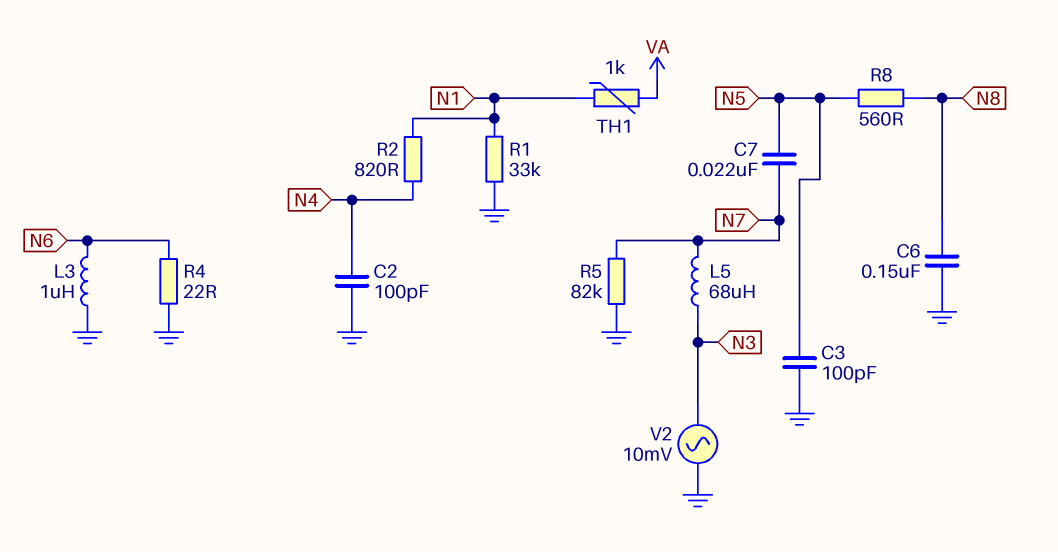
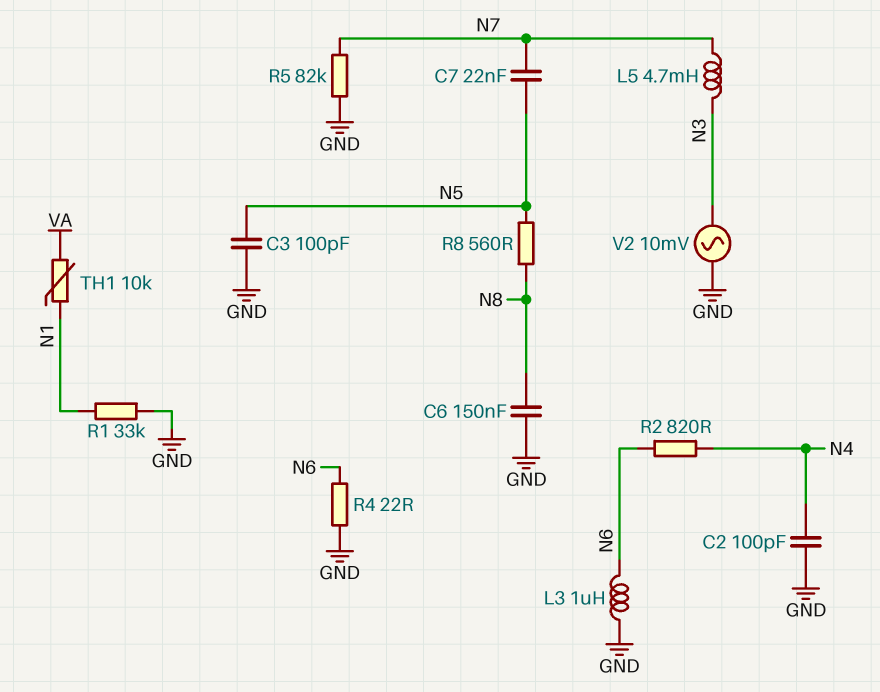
L5: 68uH (N3, N7) -> 4.7mH (N3, N7)
R2: 820 (N1, N4) -> 820 (N4, N6)
TH1: 1k (N1, VA) -> 10k (N1, VA)

